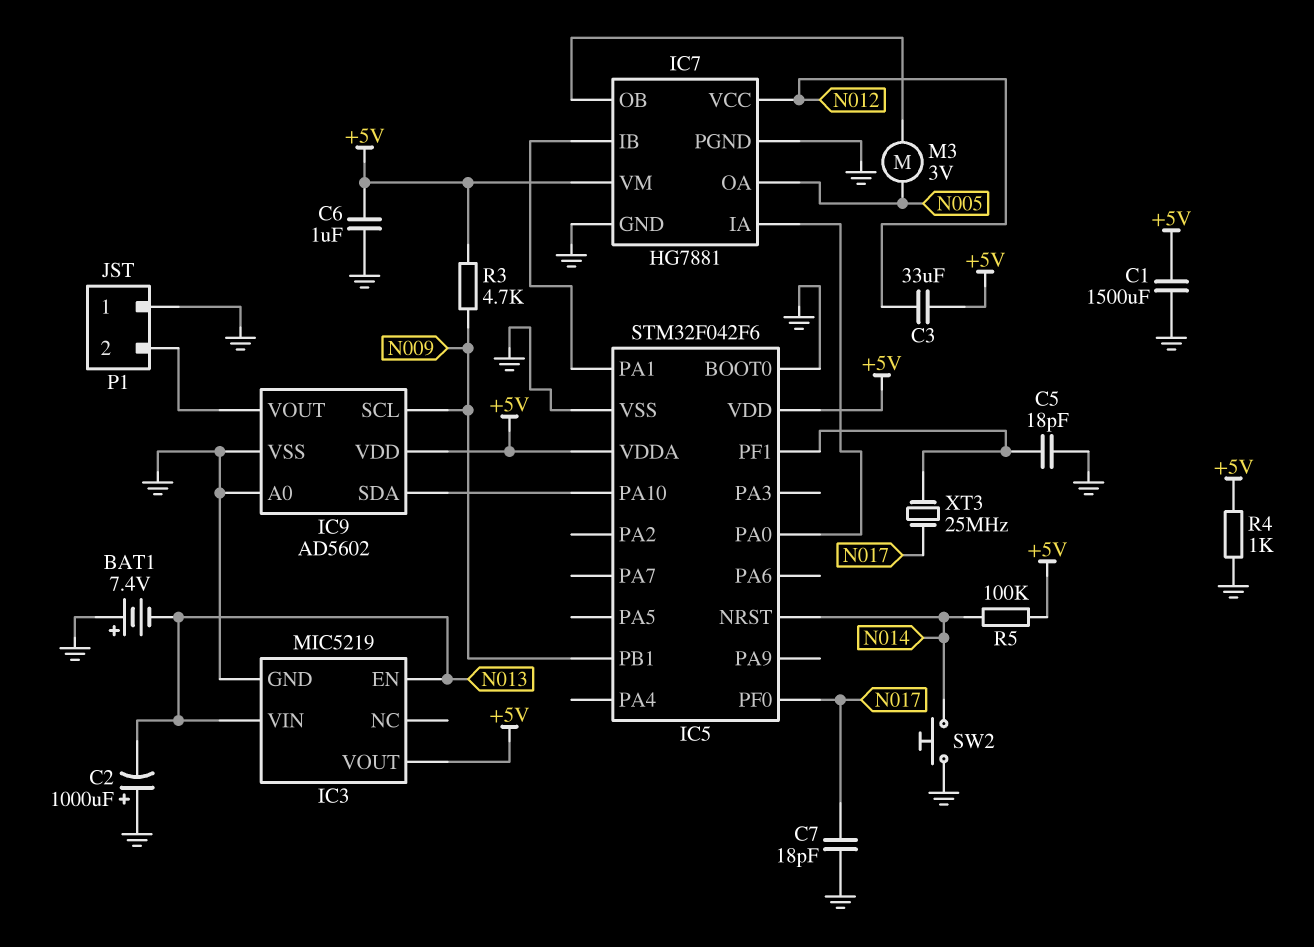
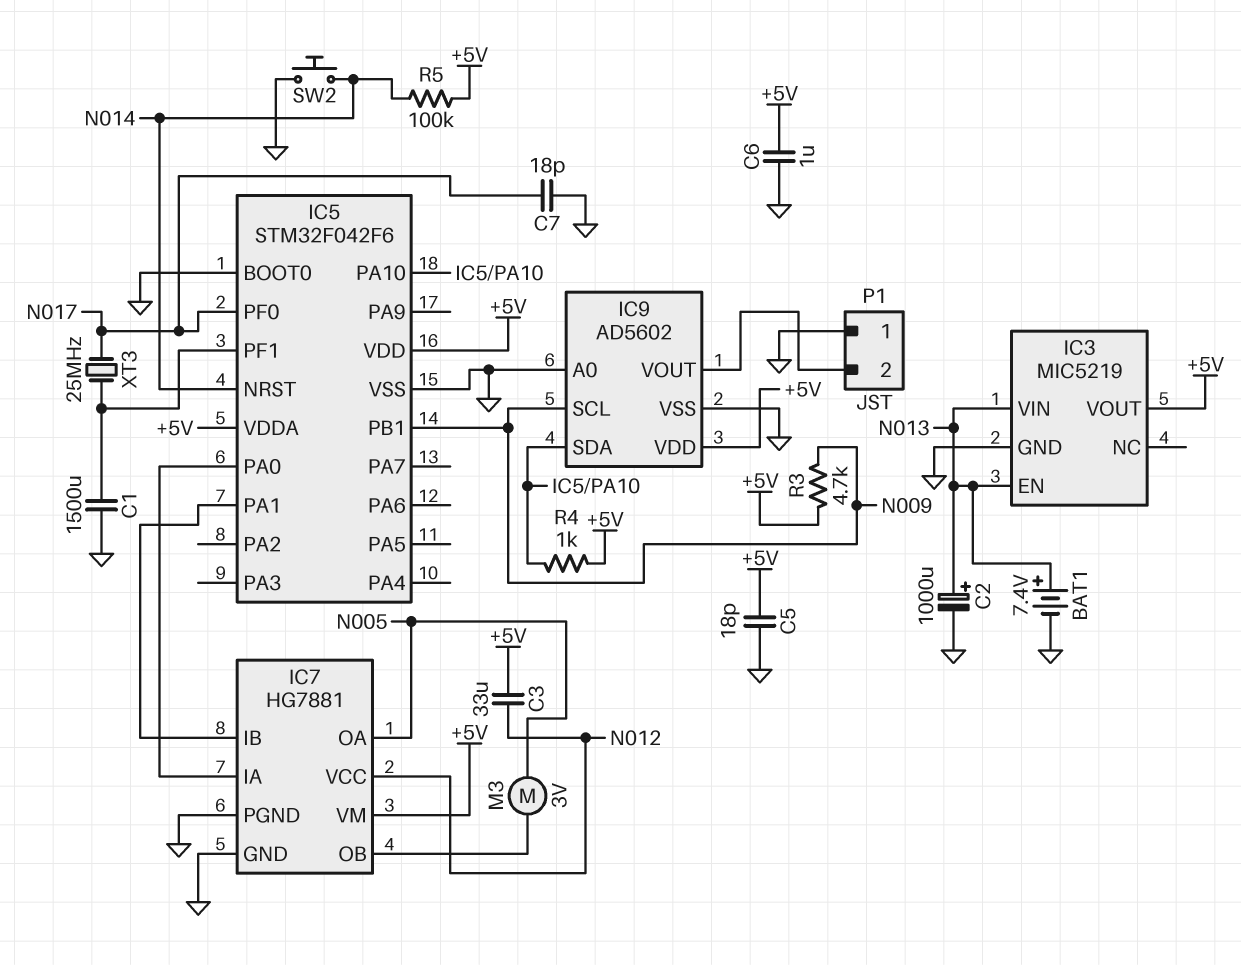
BAT1: 7.4V (plus GND, minus N013) -> 7.4V (plus N013, minus GND)
C1: 1500uF (+5V, GND) -> 1500uF (GND, IC5/PF1)
C2: 1000uF (plus GND, minus N013) -> 1000uF (plus N013, minus GND)
C5: 18pF (GND, IC5/PF1) -> 18pF (+5V, GND)
R4: 1k (+5V, GND) -> 1k (+5V, IC5/PA10)

